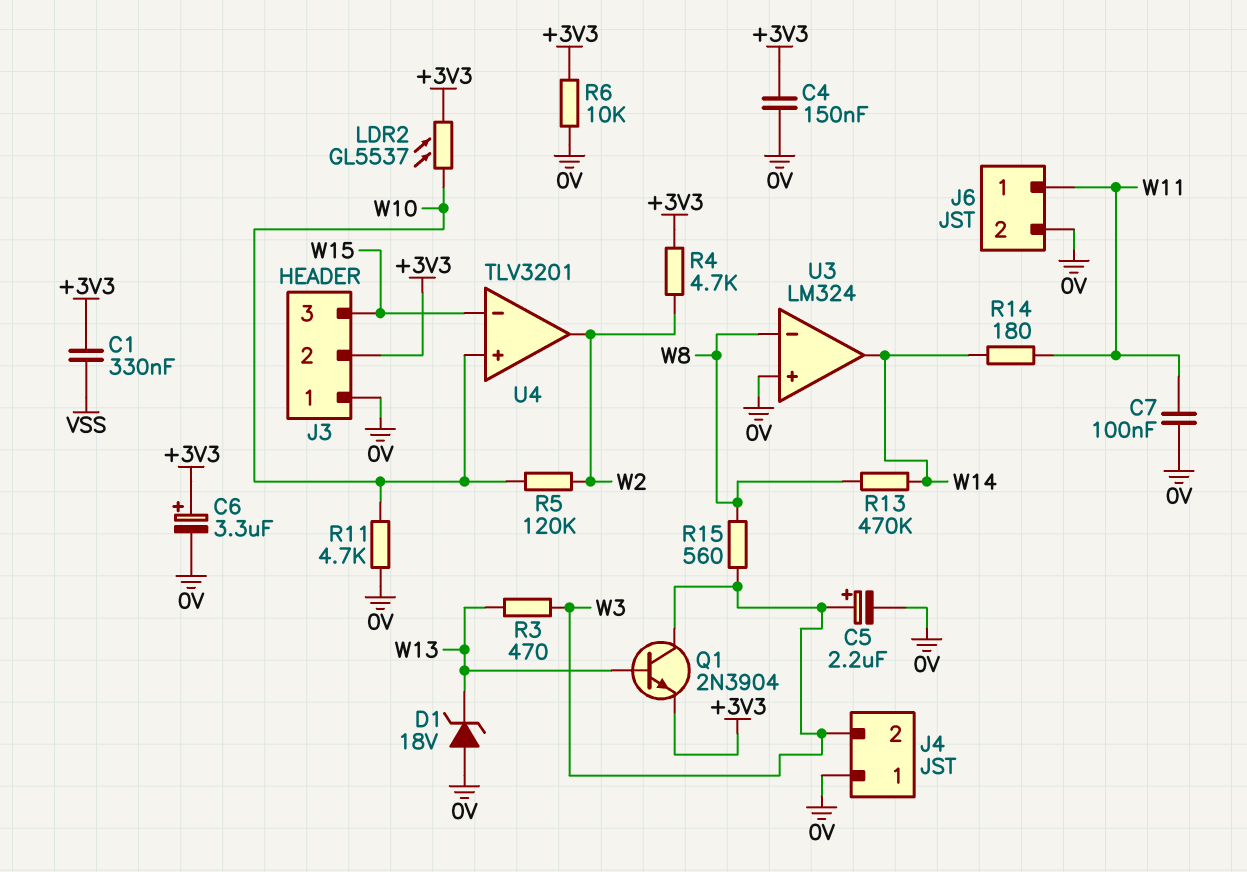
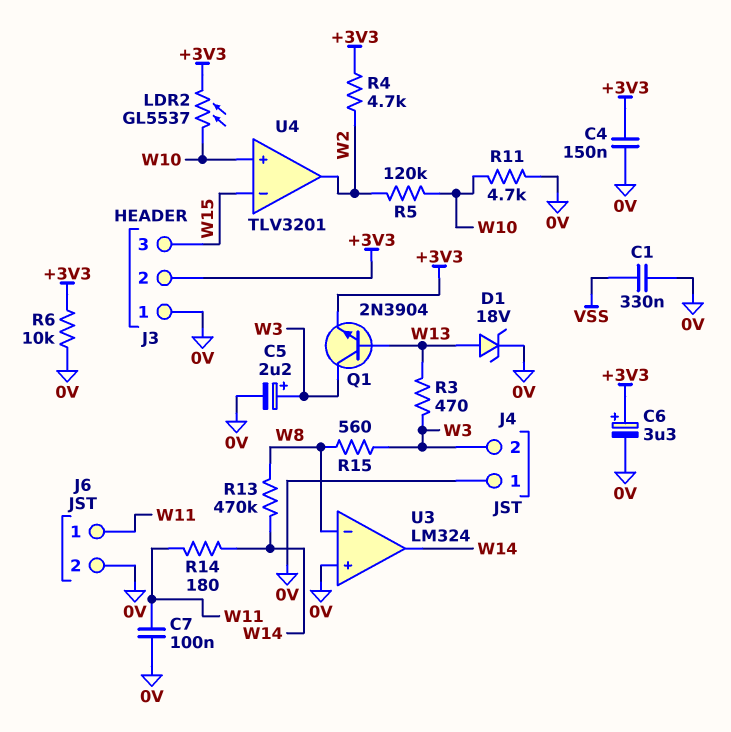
C1: 330nF (+3V3, VSS) -> 330nF (0V, VSS)
D1: zener 18V (A 0V, K W13) -> zener 18V (A W13, K 0V)

